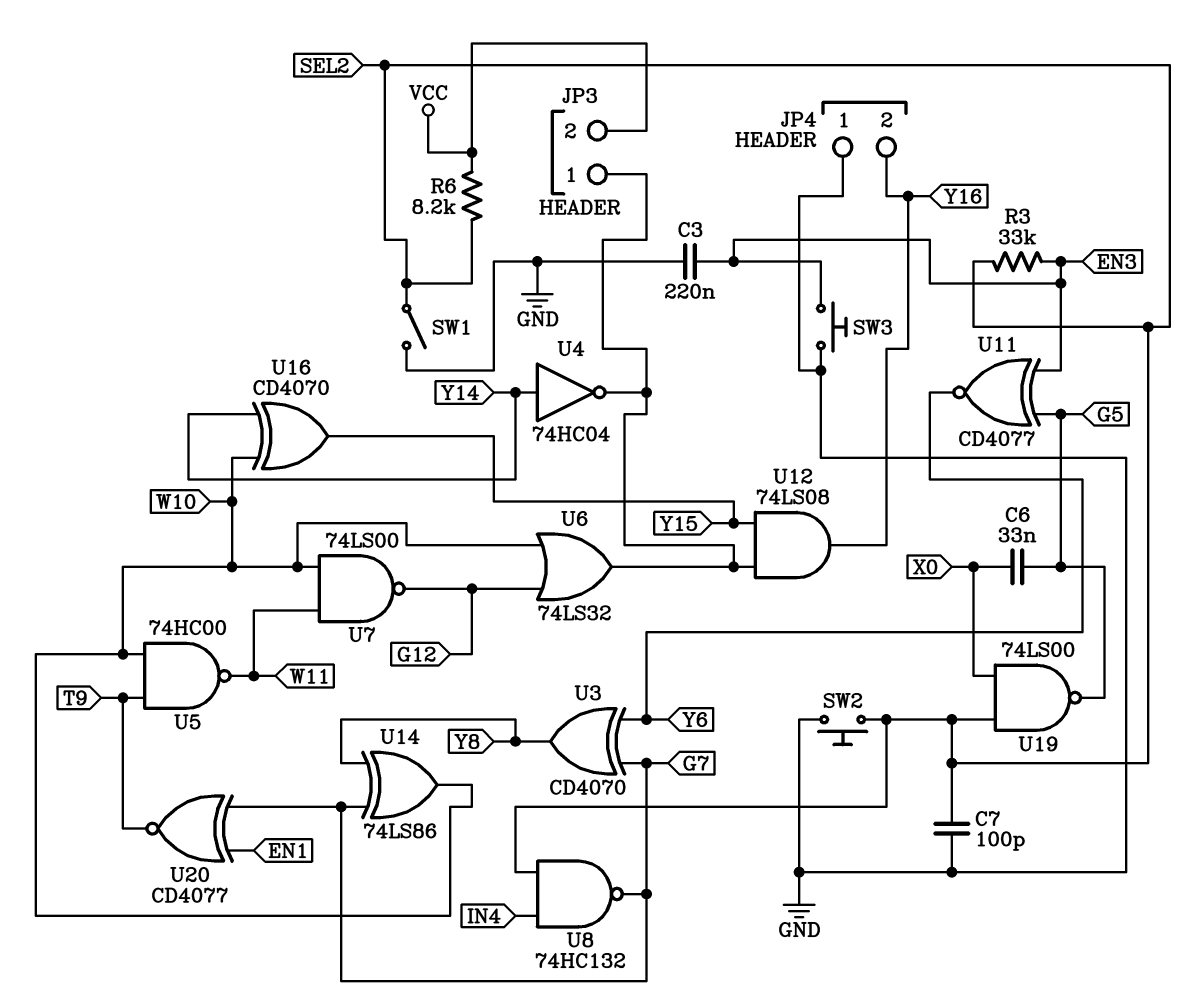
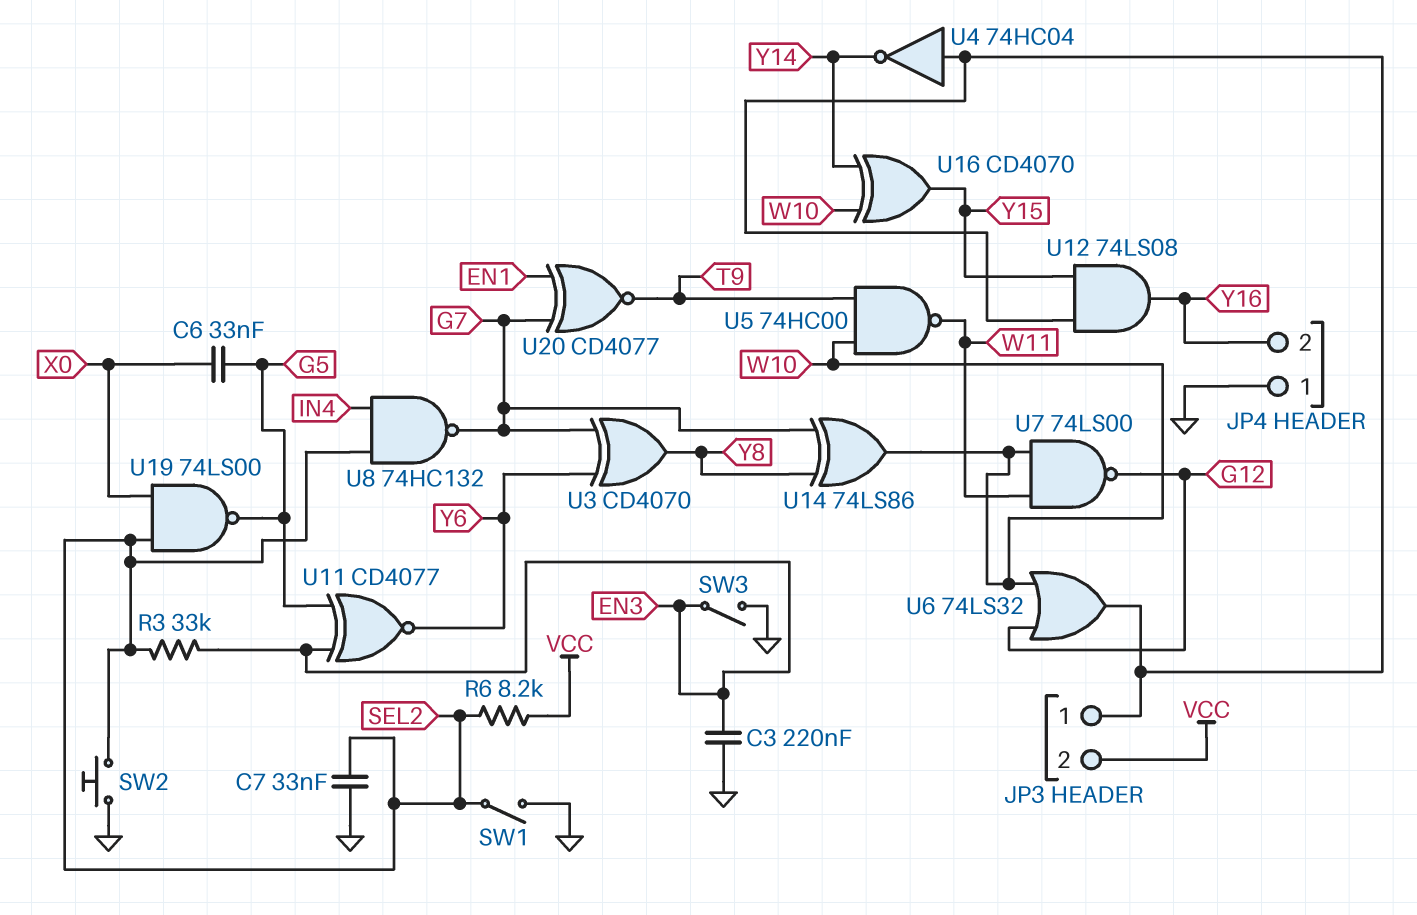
C7: 100pF (GND, SEL2) -> 33nF (GND, SEL2)
SW3: button (EN3, GND) -> switch (EN3, GND)
U4: NOT 74HC04 (in Y14, out JP3/1) -> NOT 74HC04 (in JP3/1, out Y14)

